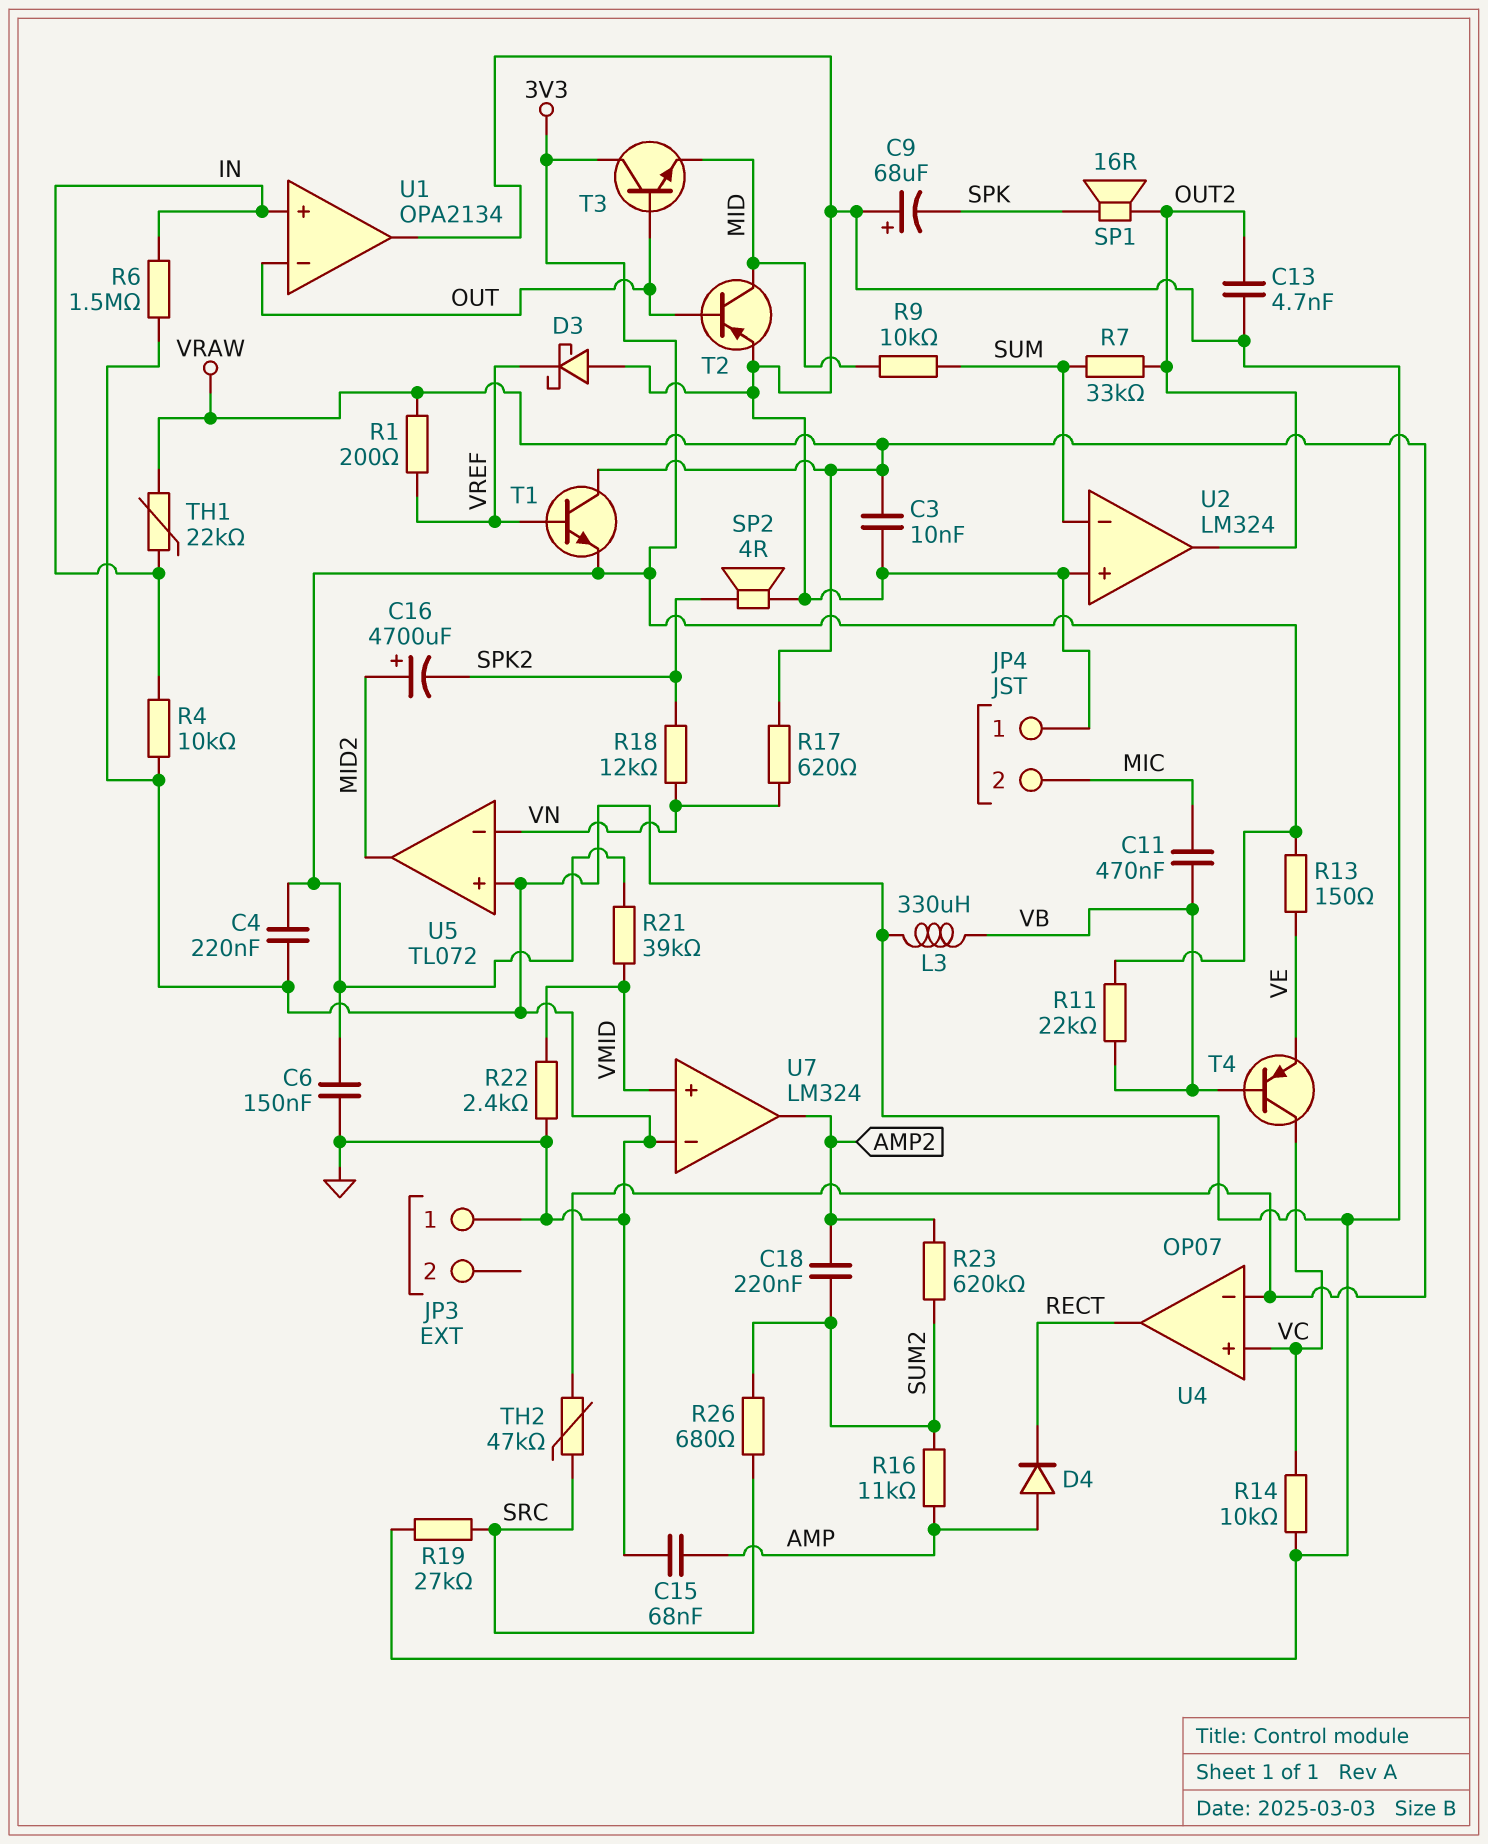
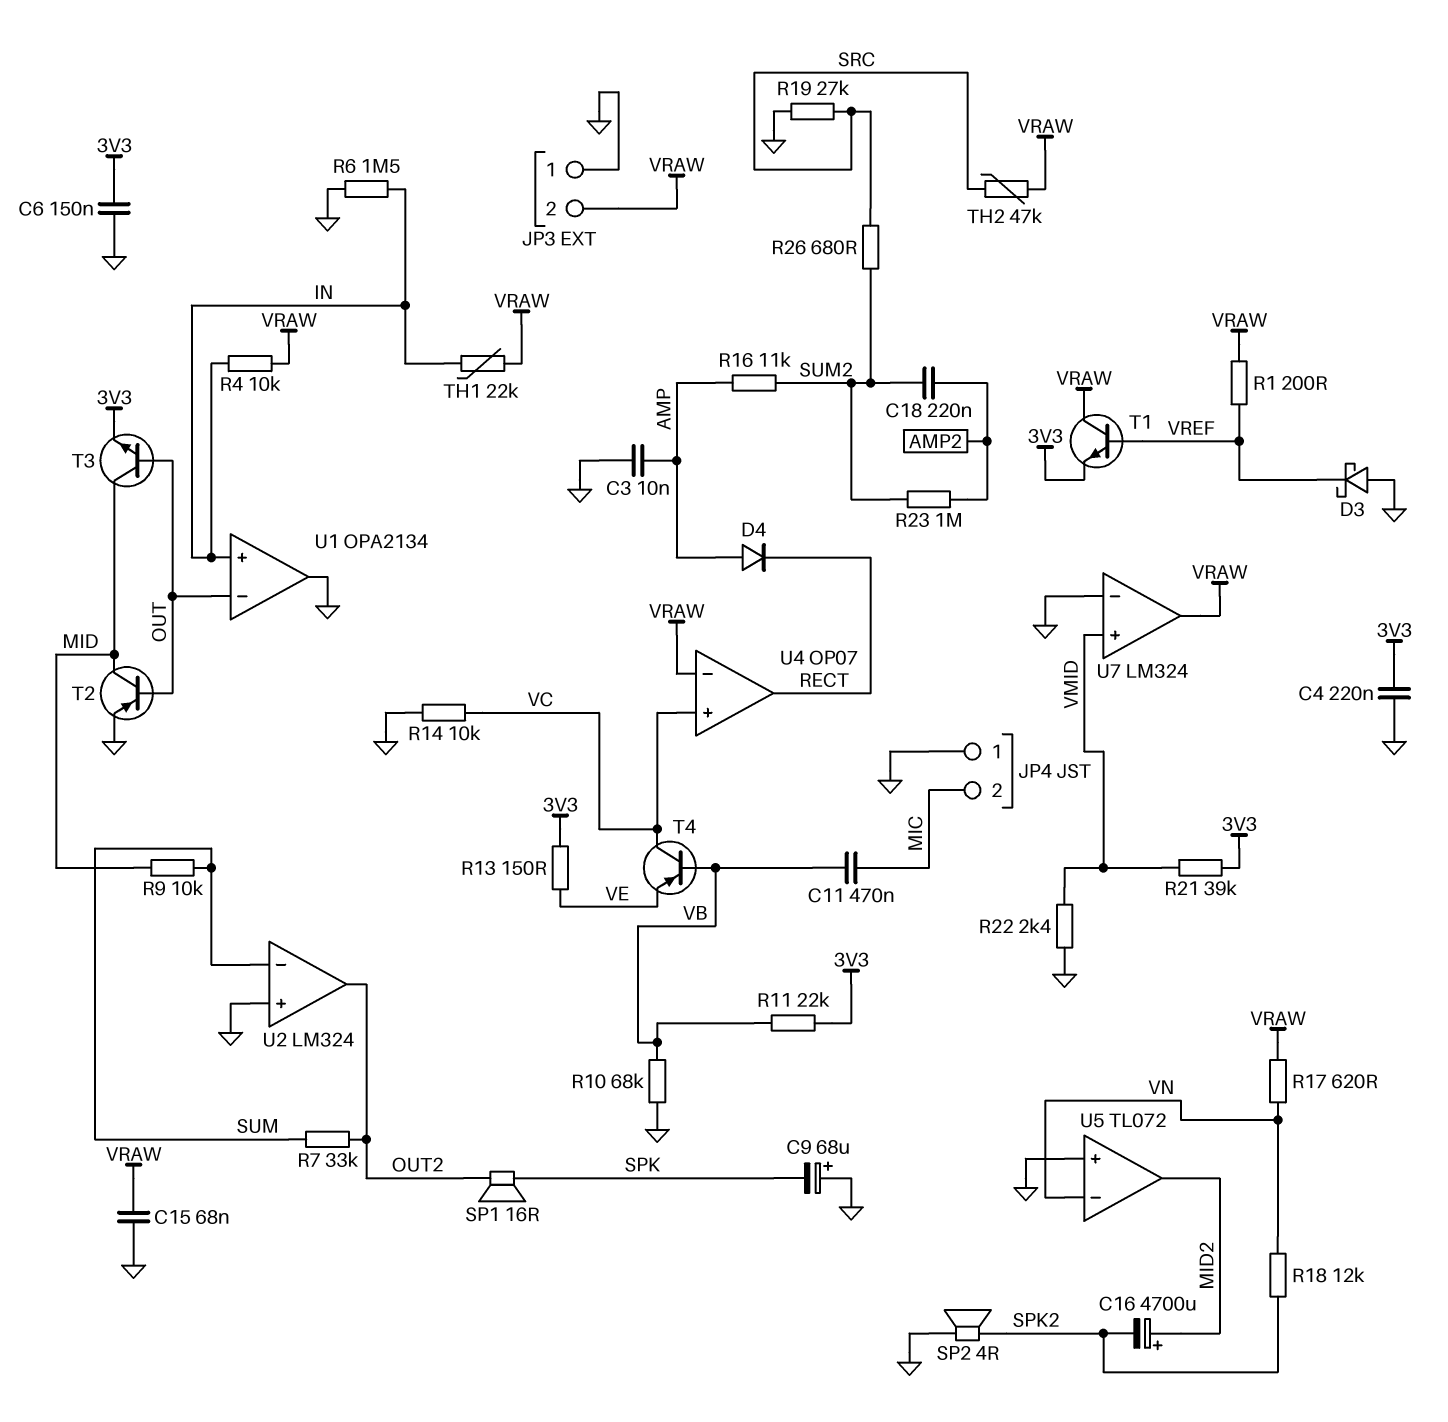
C3: 10nF (GND, VRAW) -> 10nF (AMP, GND)
C13: 4.7nF (GND, OUT2) -> none
C15: 68nF (AMP, GND) -> 68nF (GND, VRAW)
JP3 pin 2: none -> VRAW
L3: 330uH (GND, VB) -> none
R4: 10k (GND, IN) -> 10k (IN, VRAW)
R10: none -> 68k (GND, VB)
R23: 620k (AMP2, SUM2) -> 1M (AMP2, SUM2)
T3: NPN (B OUT, C 3V3, E MID) -> NPN (B OUT, C MID, E 3V3)
U7 pin out: AMP2 -> VRAW

